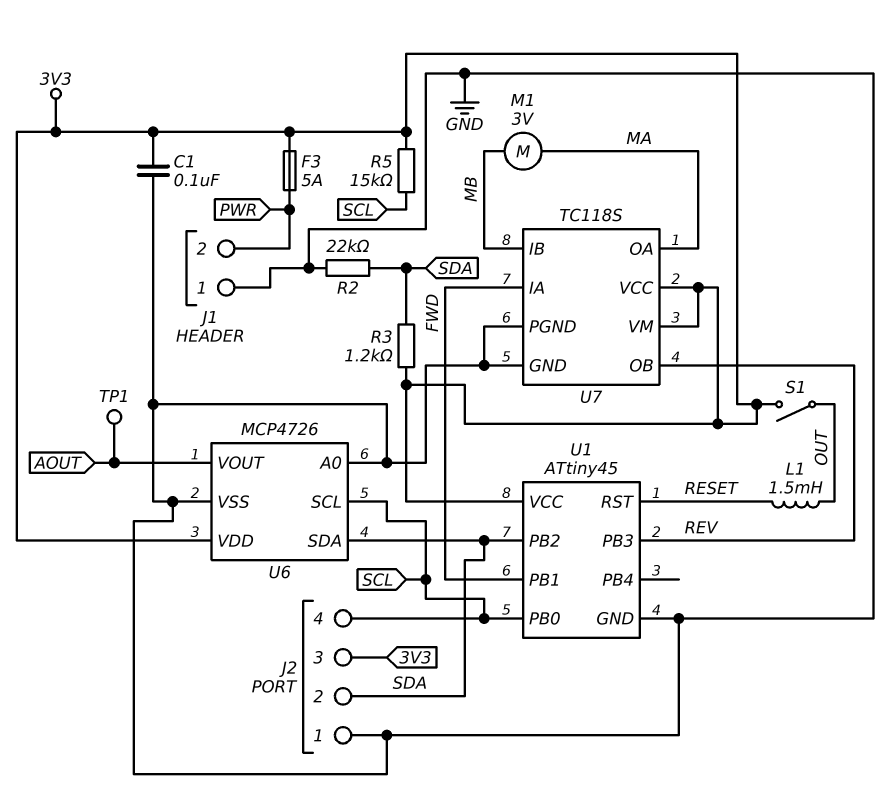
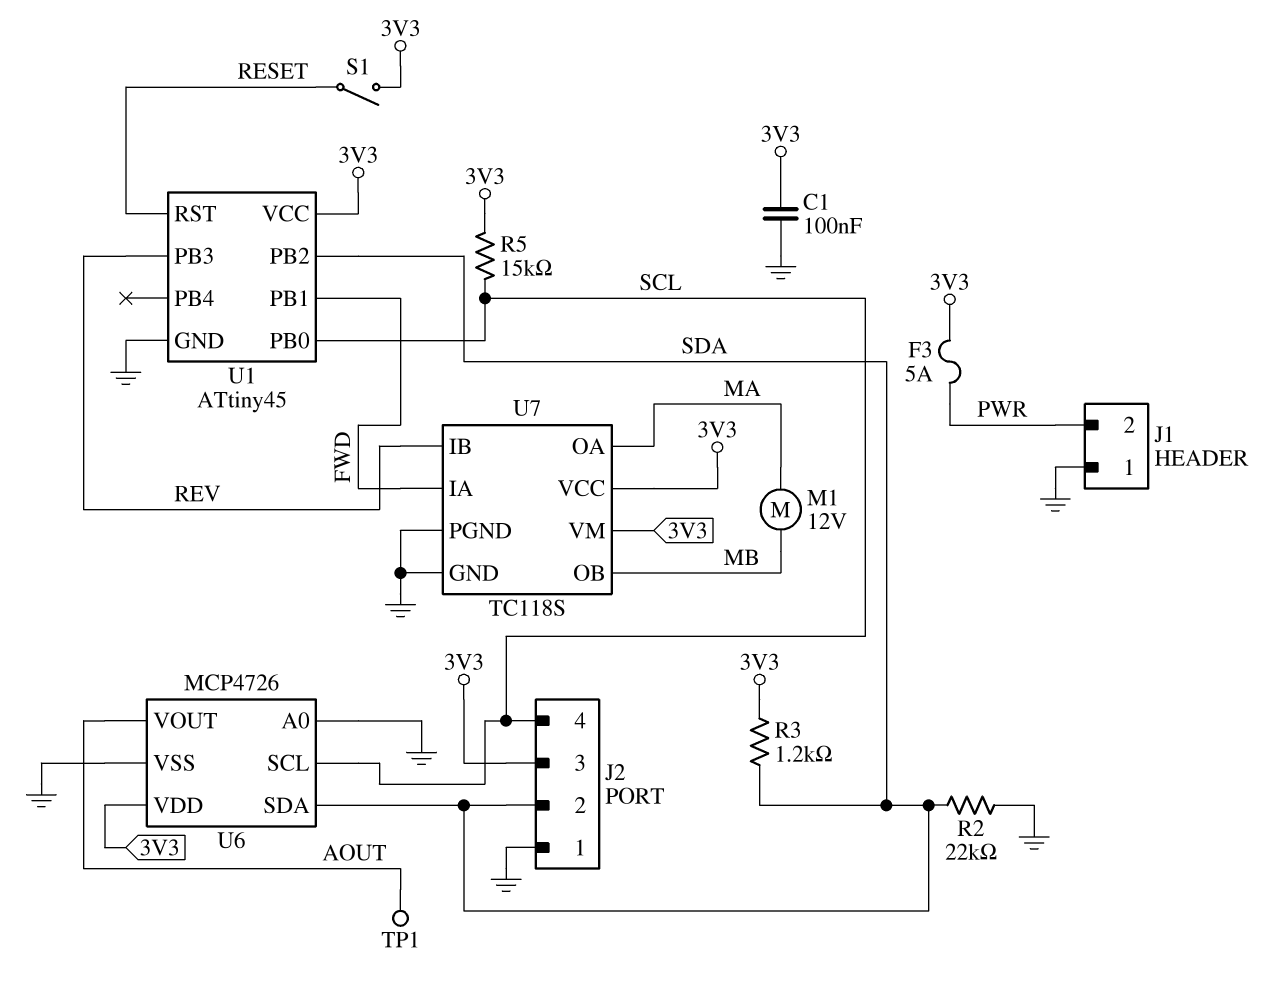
L1: 1.5mH (OUT, RESET) -> none
M1: motor 3V (MA, MB) -> motor 12V (MA, MB)
S1: switch (3V3, OUT) -> switch (3V3, RESET)
U7 pin IB: MB -> REV
U7 pin OB: REV -> MB

